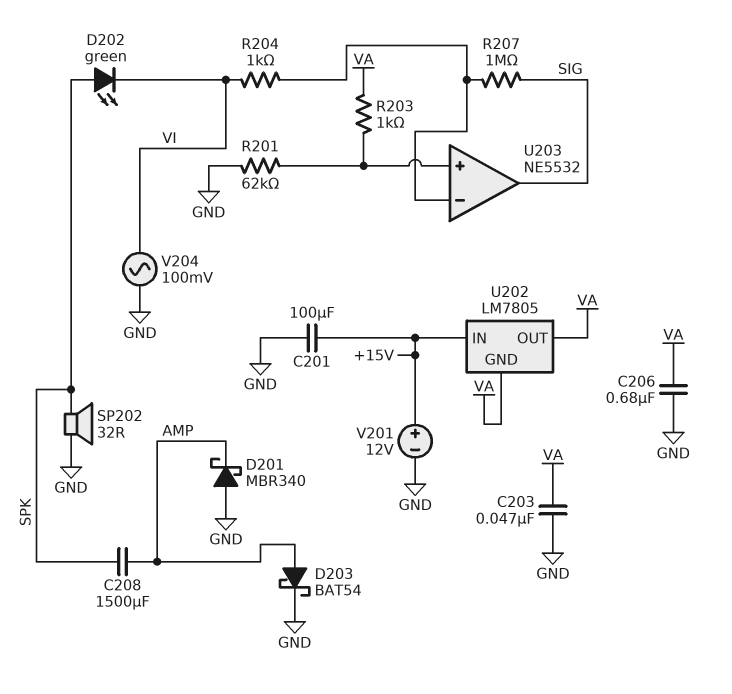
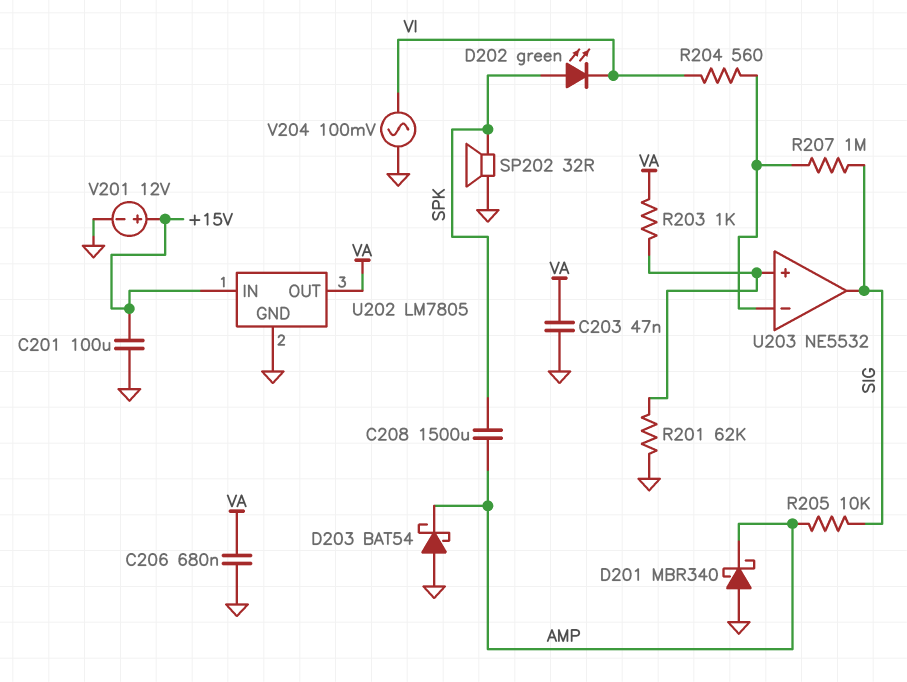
D203: schottky BAT54 (A AMP, K GND) -> schottky BAT54 (A GND, K AMP)
R204: 1k (U203/in-, VI) -> 560 (U203/in-, VI)
R205: none -> 10k (AMP, SIG)
U202 pin GND: VA -> GND

